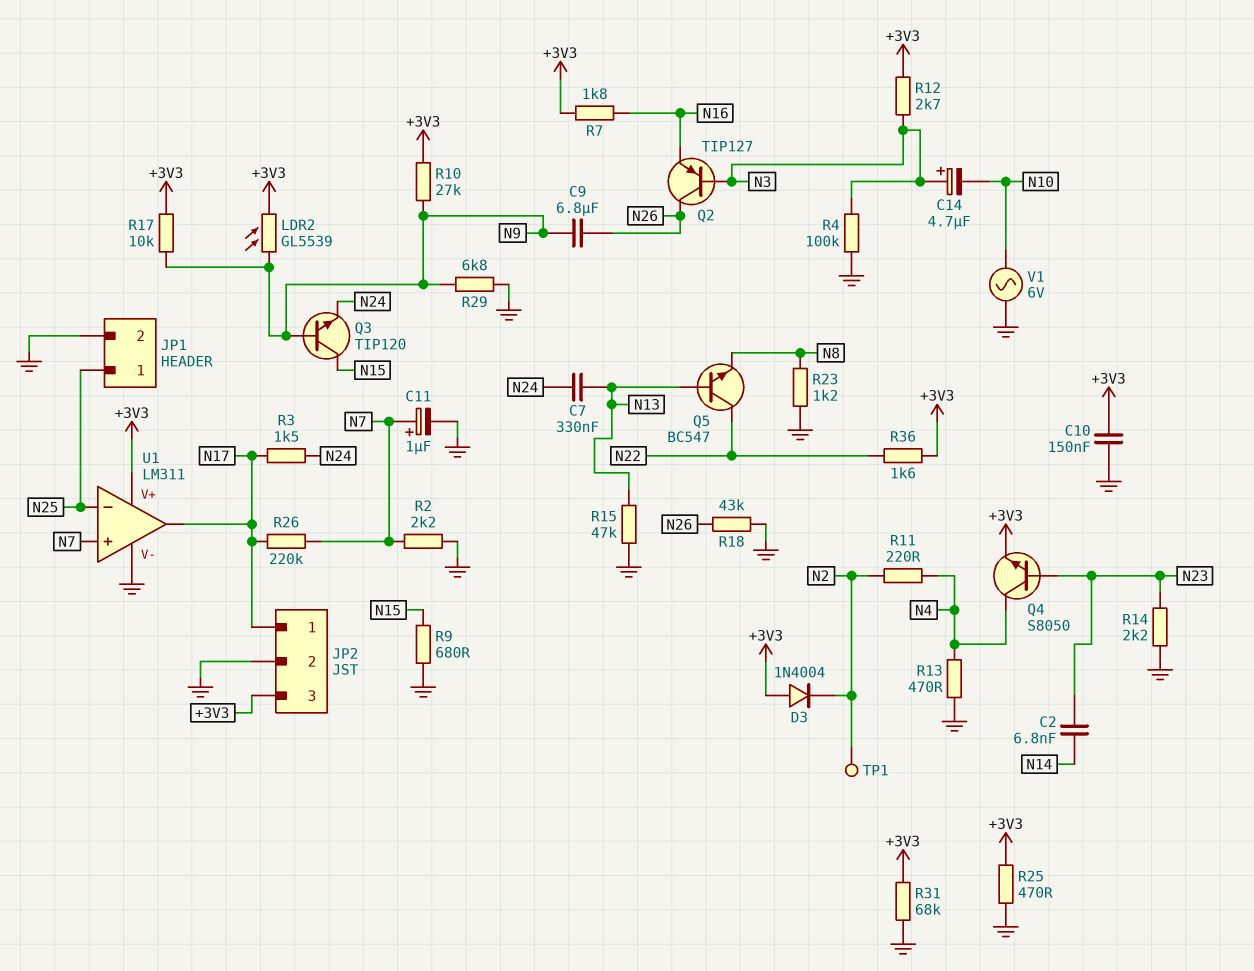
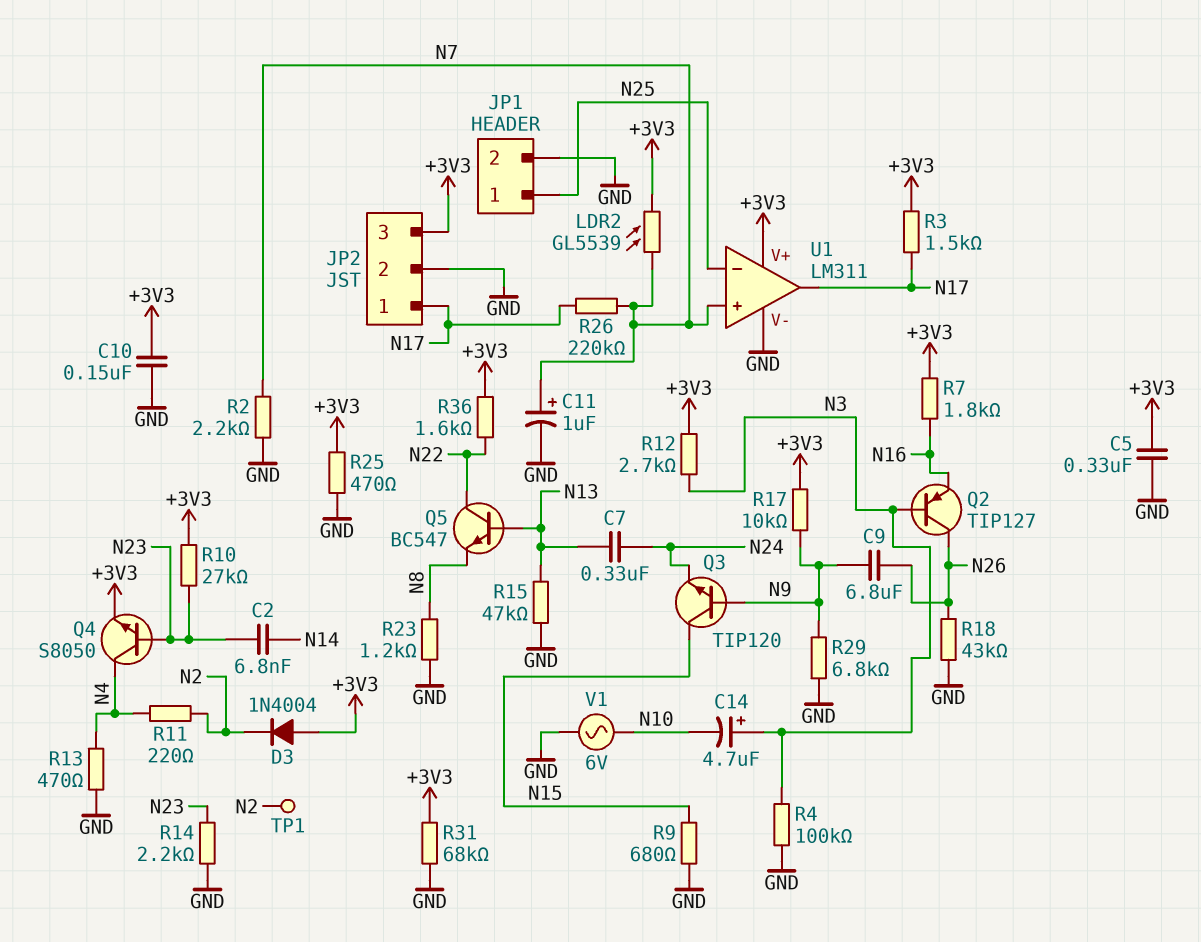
C5: none -> 330nF (+3V3, GND)
LDR2: GL5539 (+3V3, N9) -> GL5539 (+3V3, N7)
R3: 1.5k (N17, N24) -> 1.5k (+3V3, N17)
R10: 27k (+3V3, N9) -> 27k (+3V3, N23)

